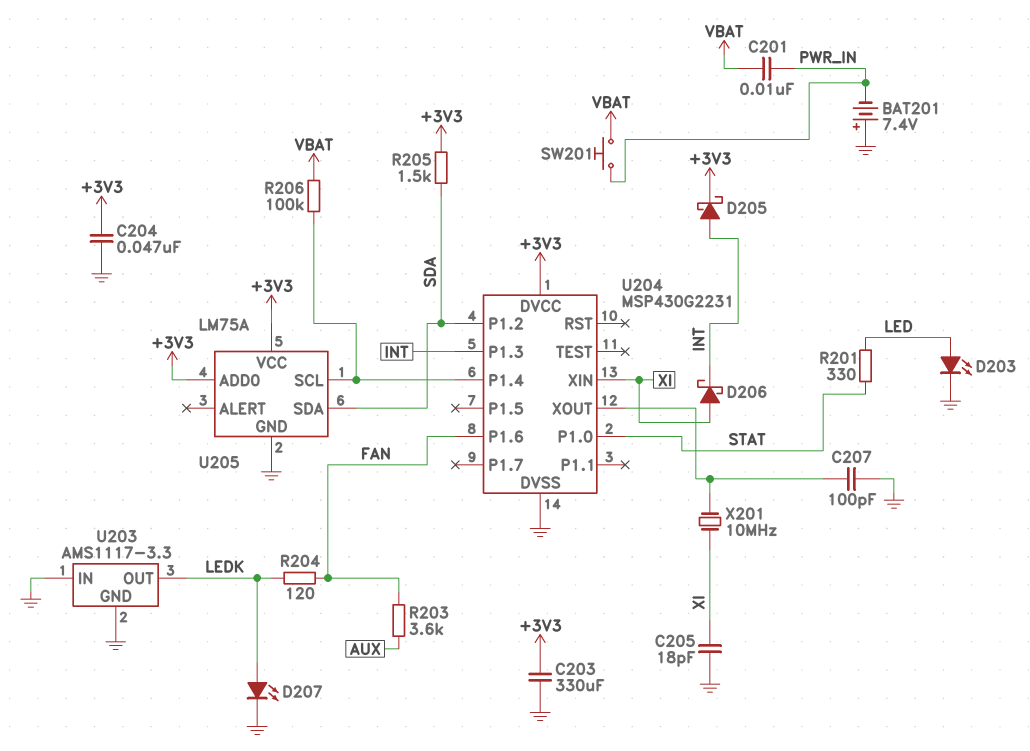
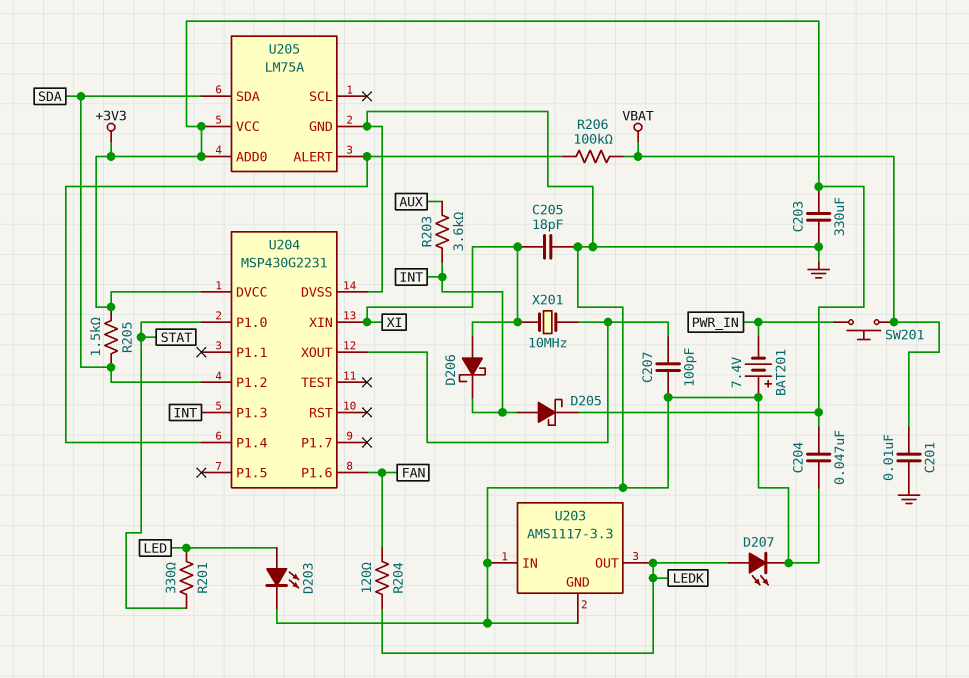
C201: 10nF (PWR_IN, VBAT) -> 10nF (GND, VBAT)
R203: 3.6k (AUX, FAN) -> 3.6k (AUX, INT)
U205 pin ALERT: none -> U204/P1.4
U205 pin SCL: U204/P1.4 -> none

